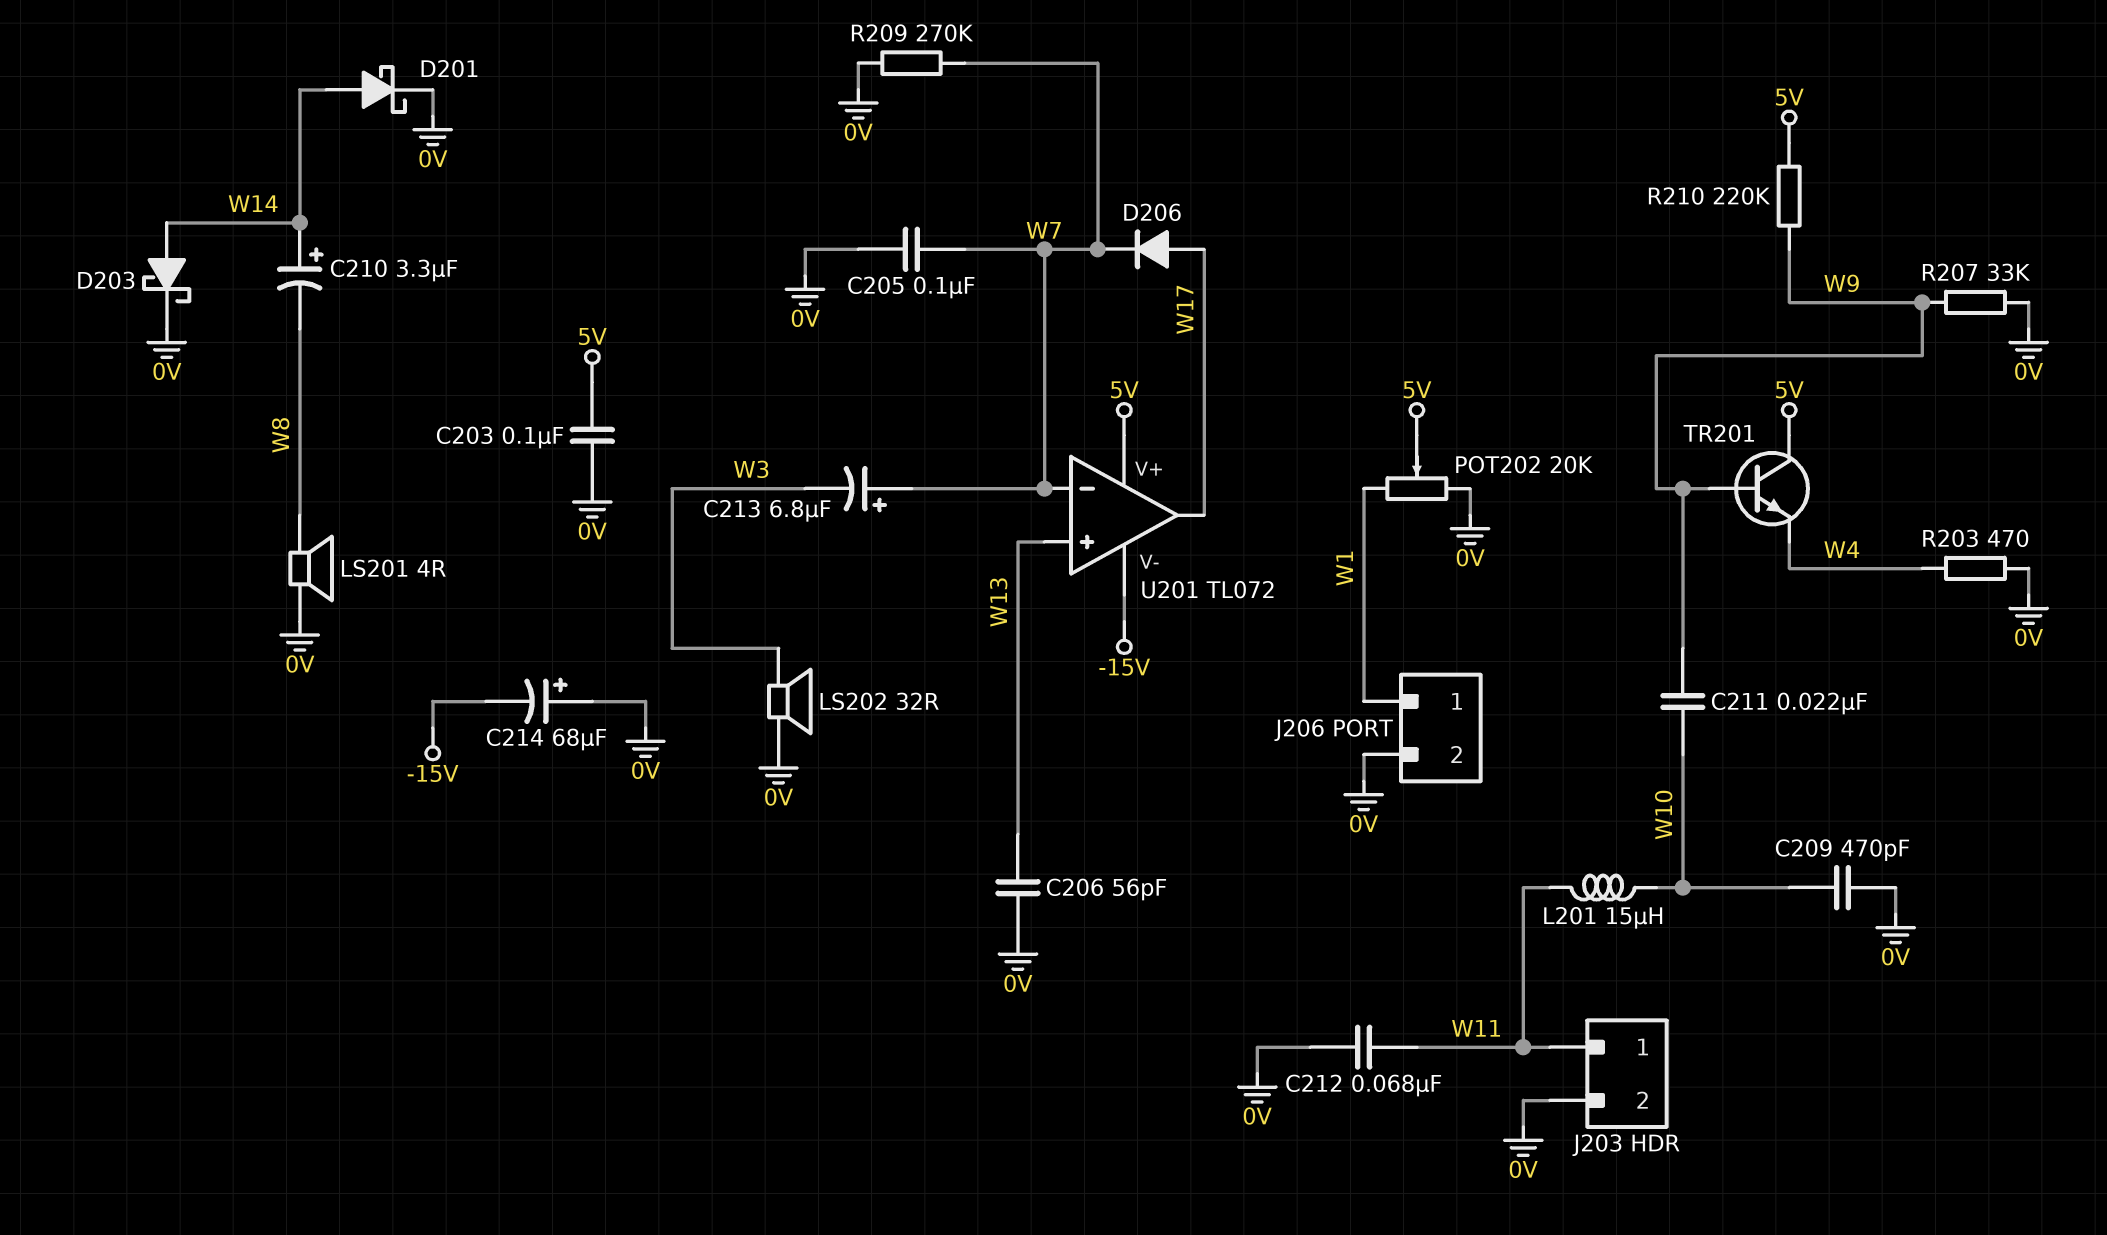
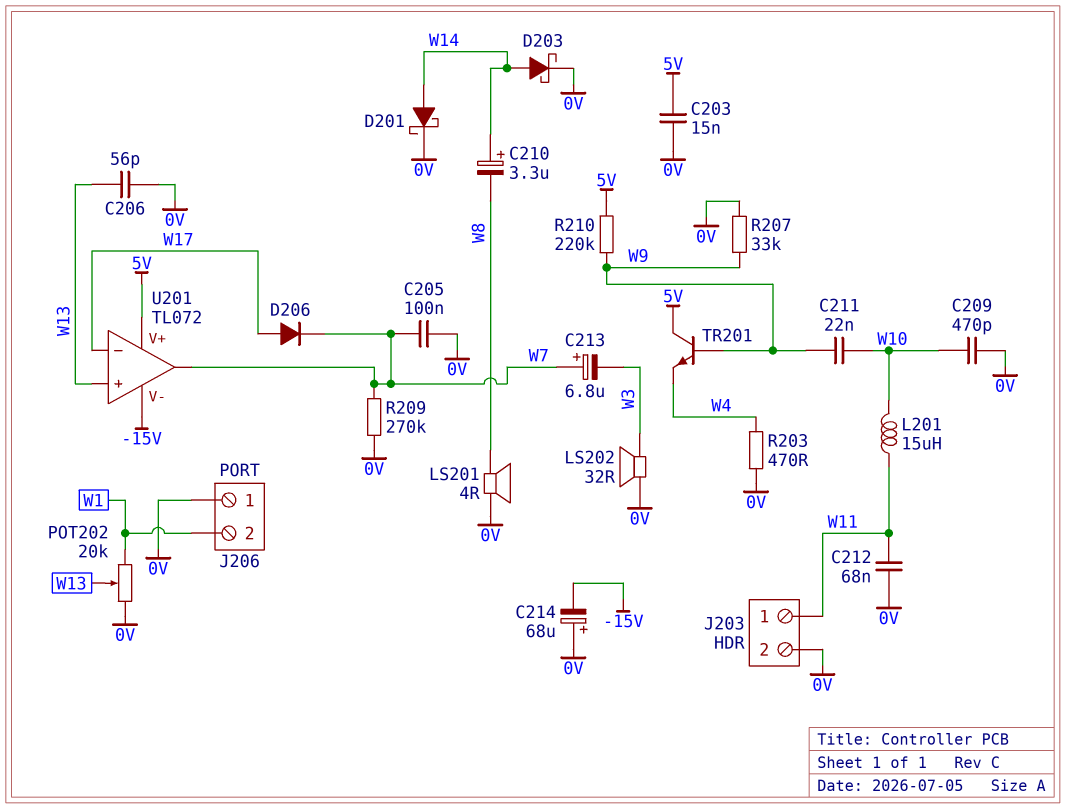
C203: 100nF (0V, 5V) -> 15nF (0V, 5V)
J206 pin 1: W1 -> 0V
J206 pin 2: 0V -> W1
POT202: 20k (0V, W1, wiper 5V) -> 20k (0V, W1, wiper W13)
U201 pin in-: W7 -> W17
U201 pin out: W17 -> W7

